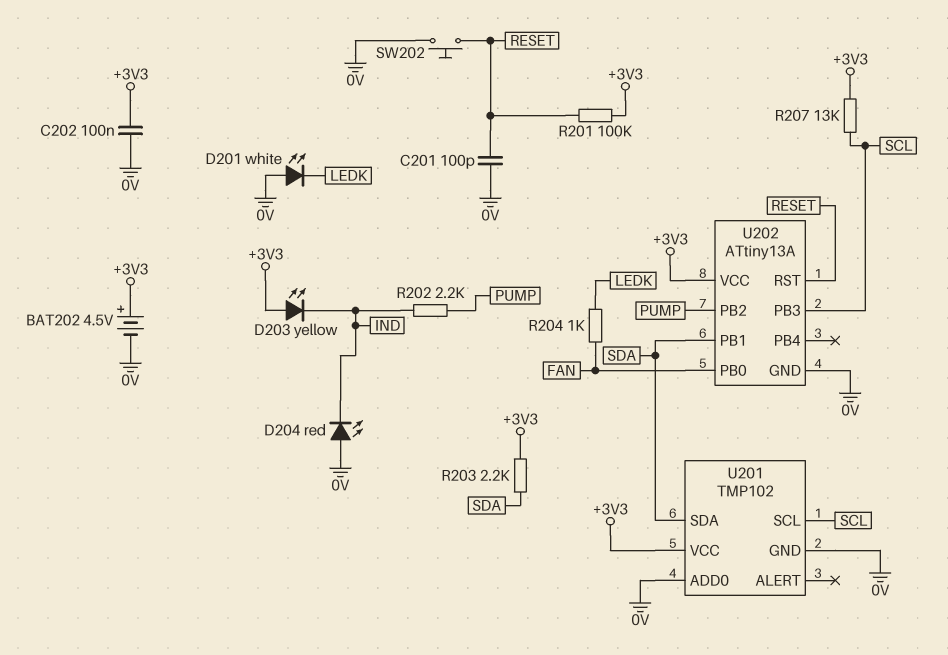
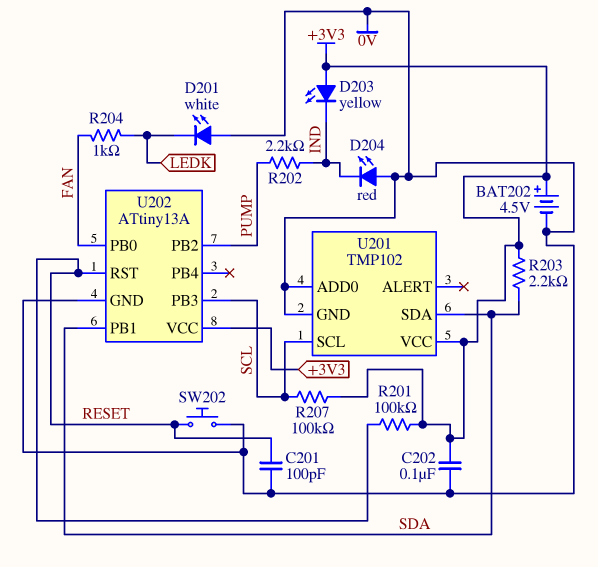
R207: 13k (+3V3, SCL) -> 100k (+3V3, SCL)

